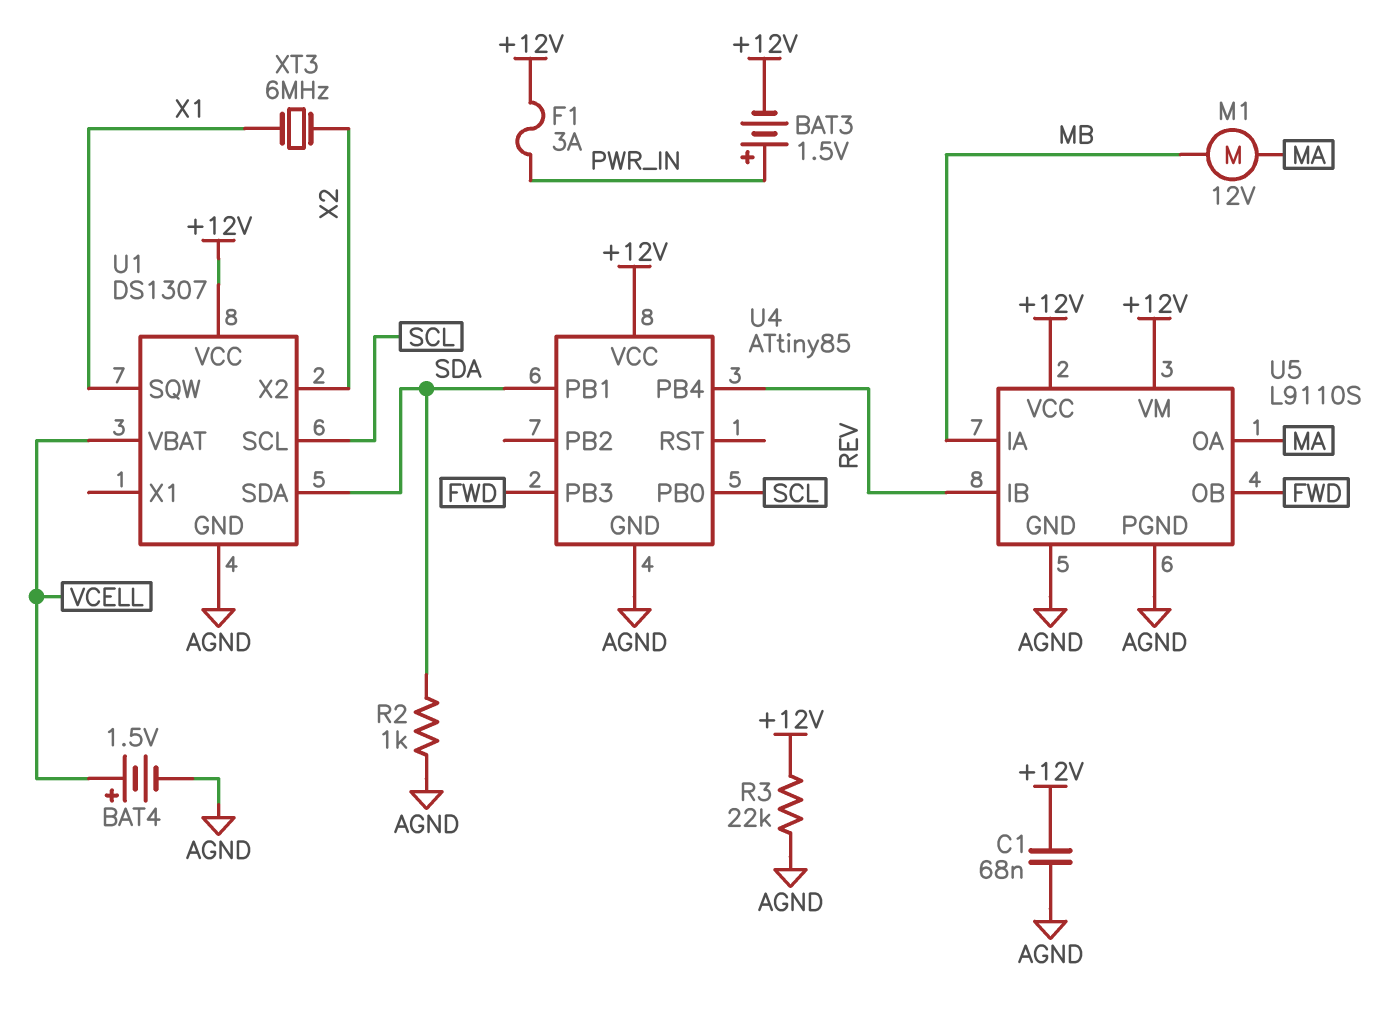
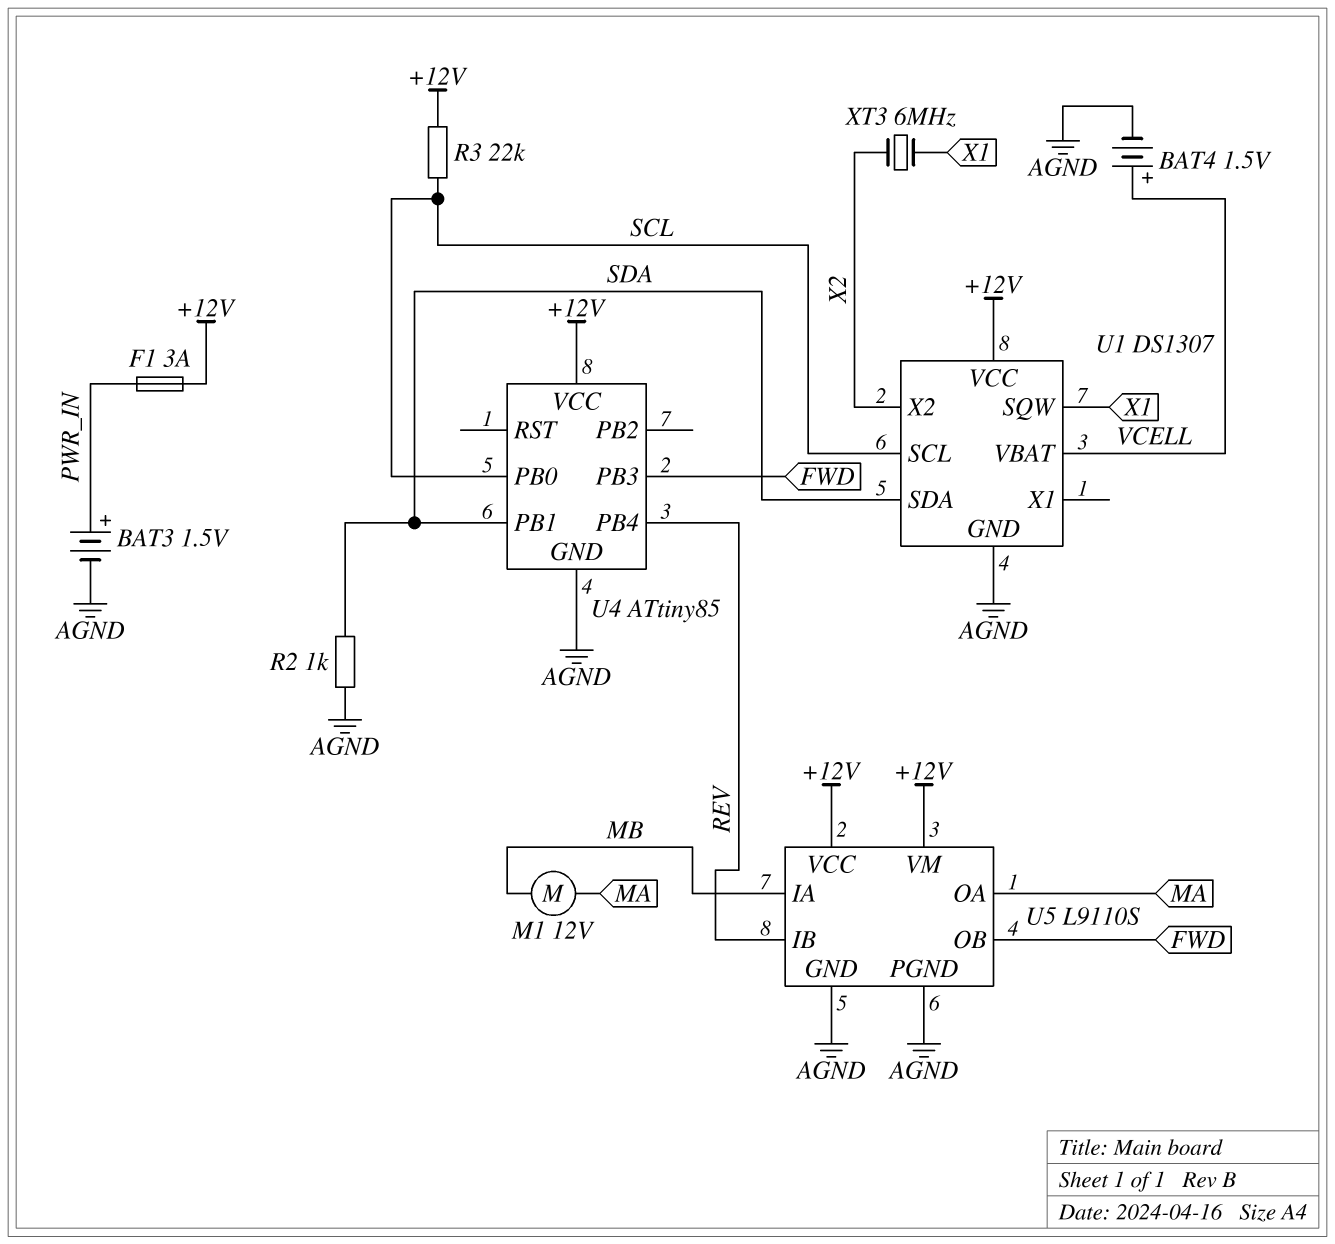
BAT3: 1.5V (plus PWR_IN, minus +12V) -> 1.5V (plus PWR_IN, minus AGND)
C1: 68nF (+12V, AGND) -> none
R3: 22k (+12V, AGND) -> 22k (+12V, SCL)

